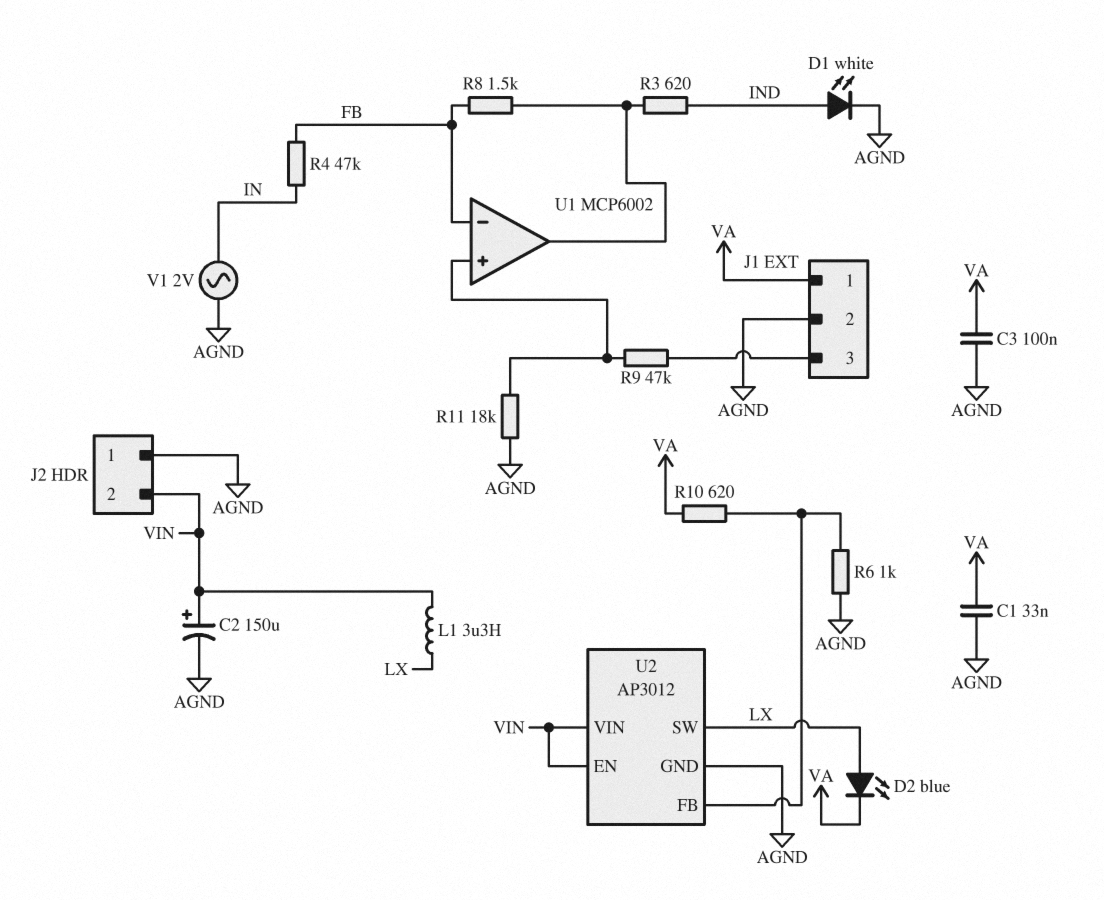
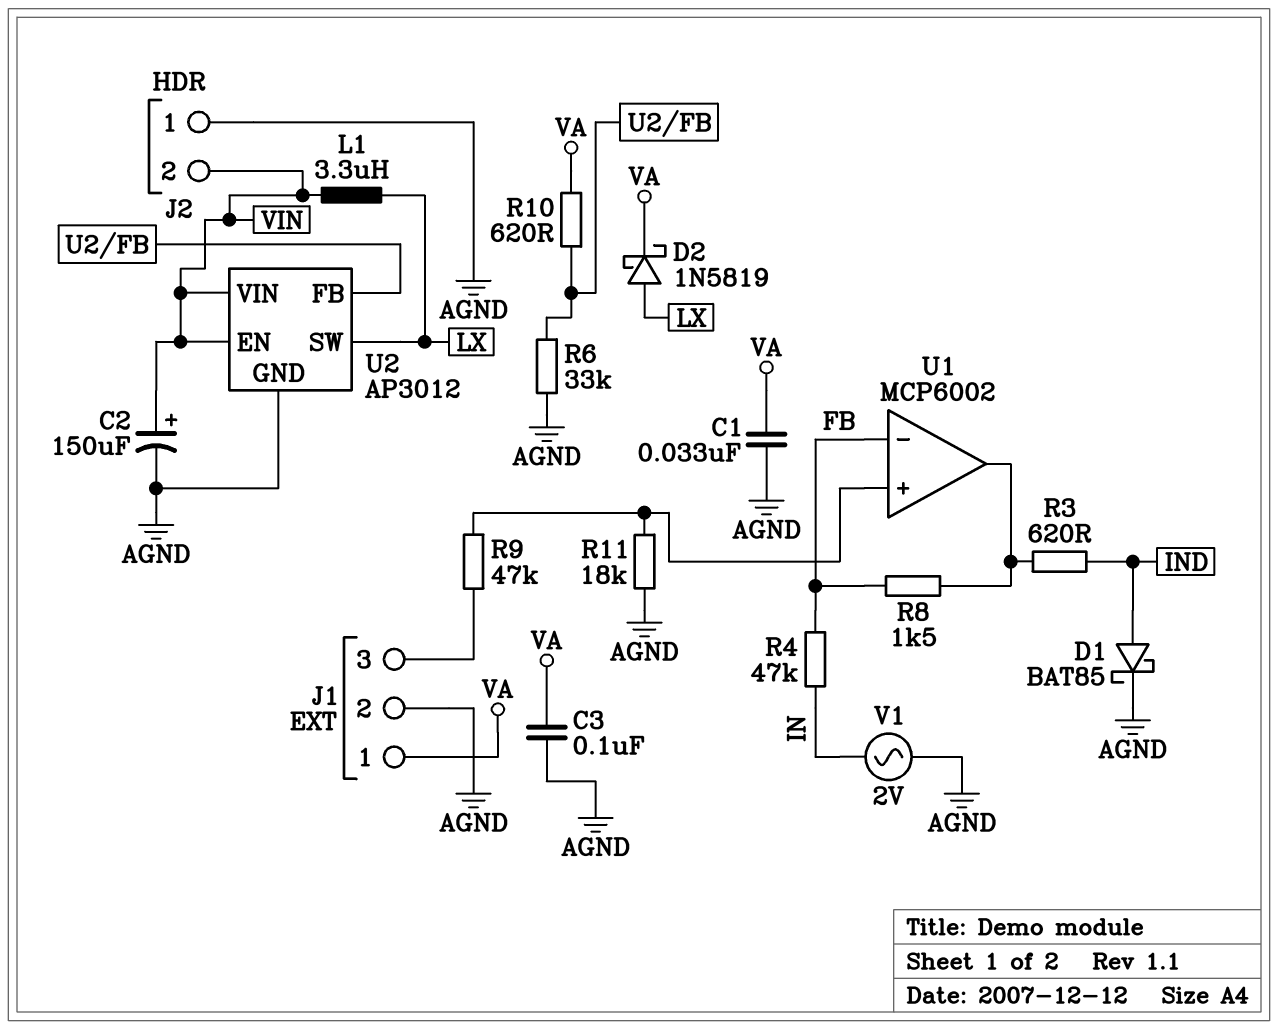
D1: LED white (A IND, K AGND) -> schottky BAT85 (A IND, K AGND)
D2: LED blue (A LX, K VA) -> schottky 1N5819 (A LX, K VA)
R6: 1k (AGND, U2/FB) -> 33k (AGND, U2/FB)

